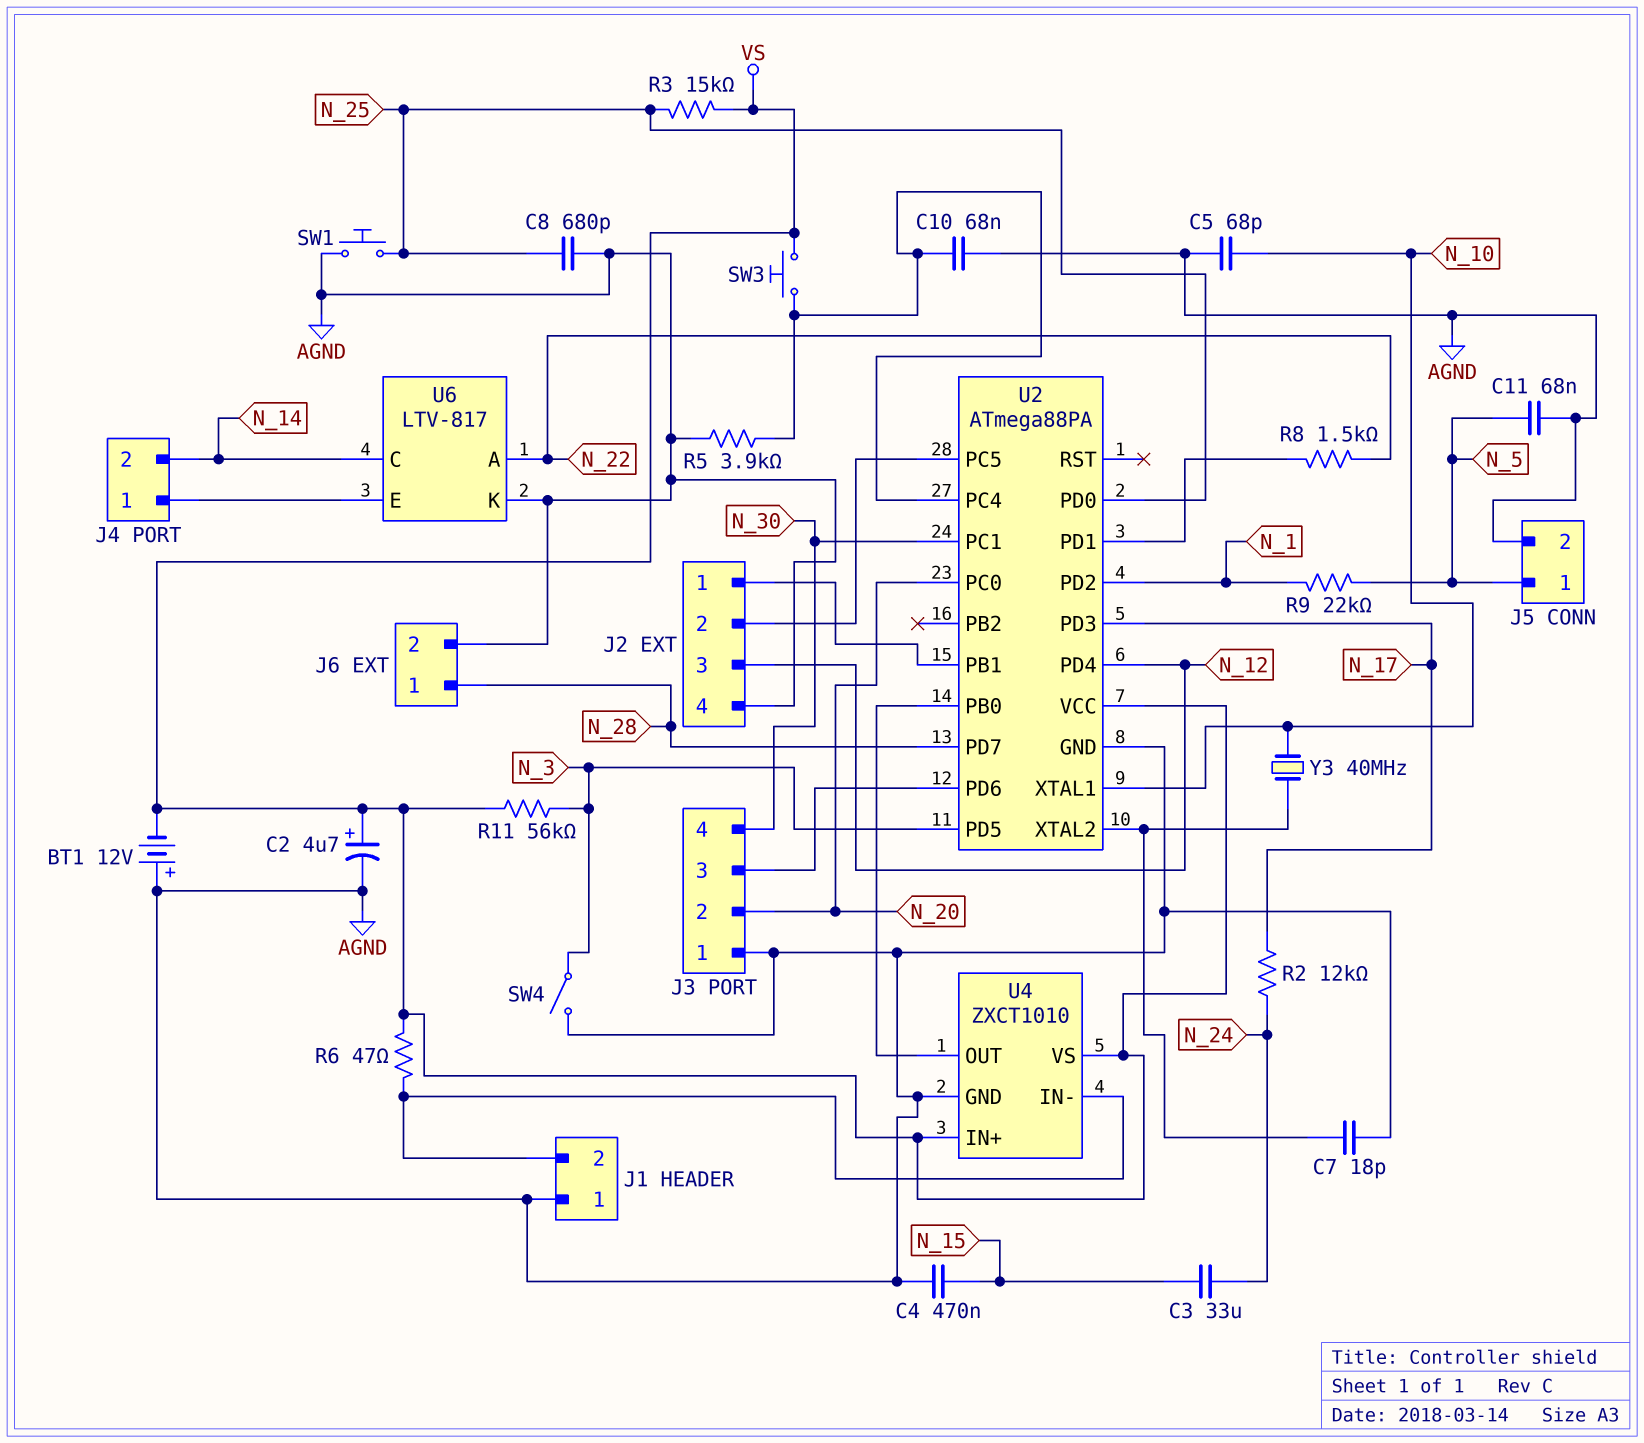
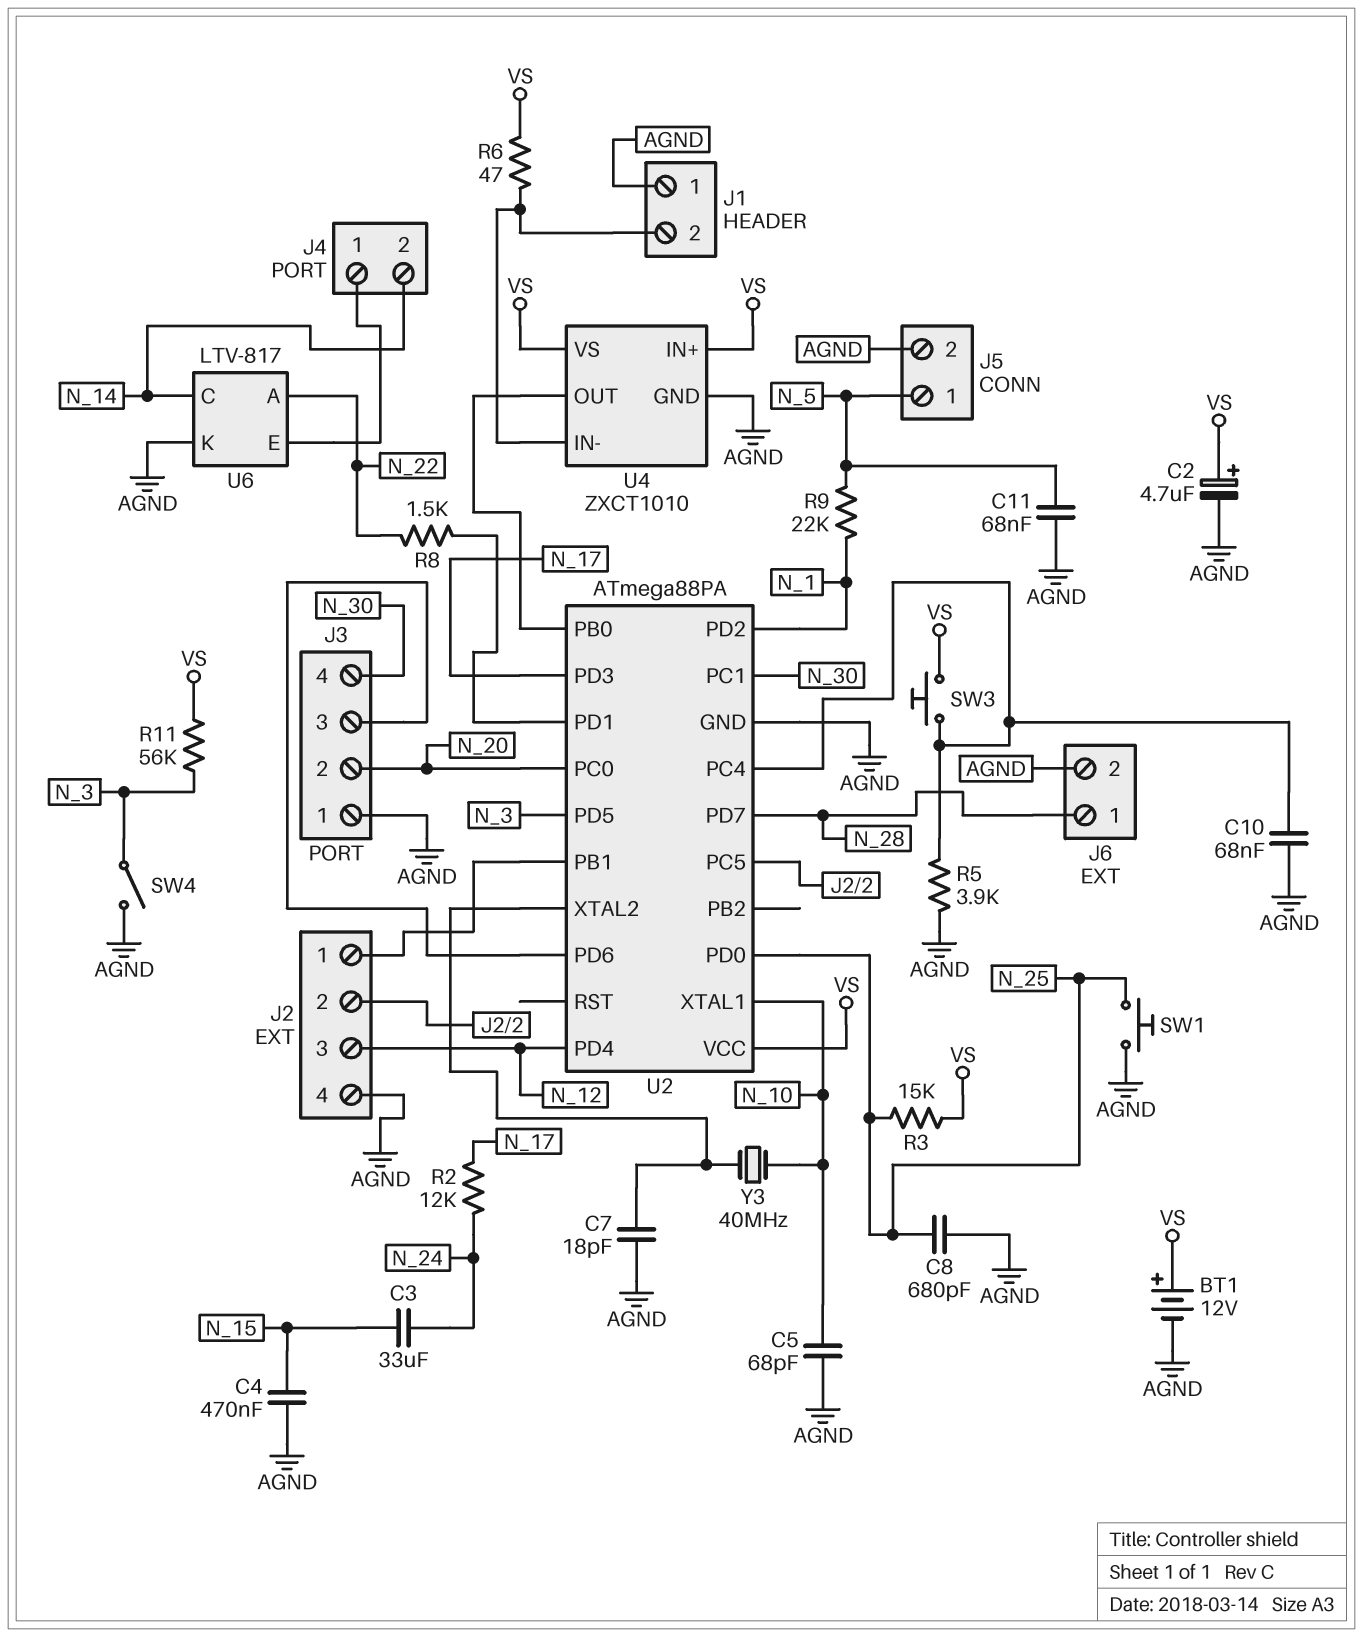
BT1: 12V (plus AGND, minus VS) -> 12V (plus VS, minus AGND)

